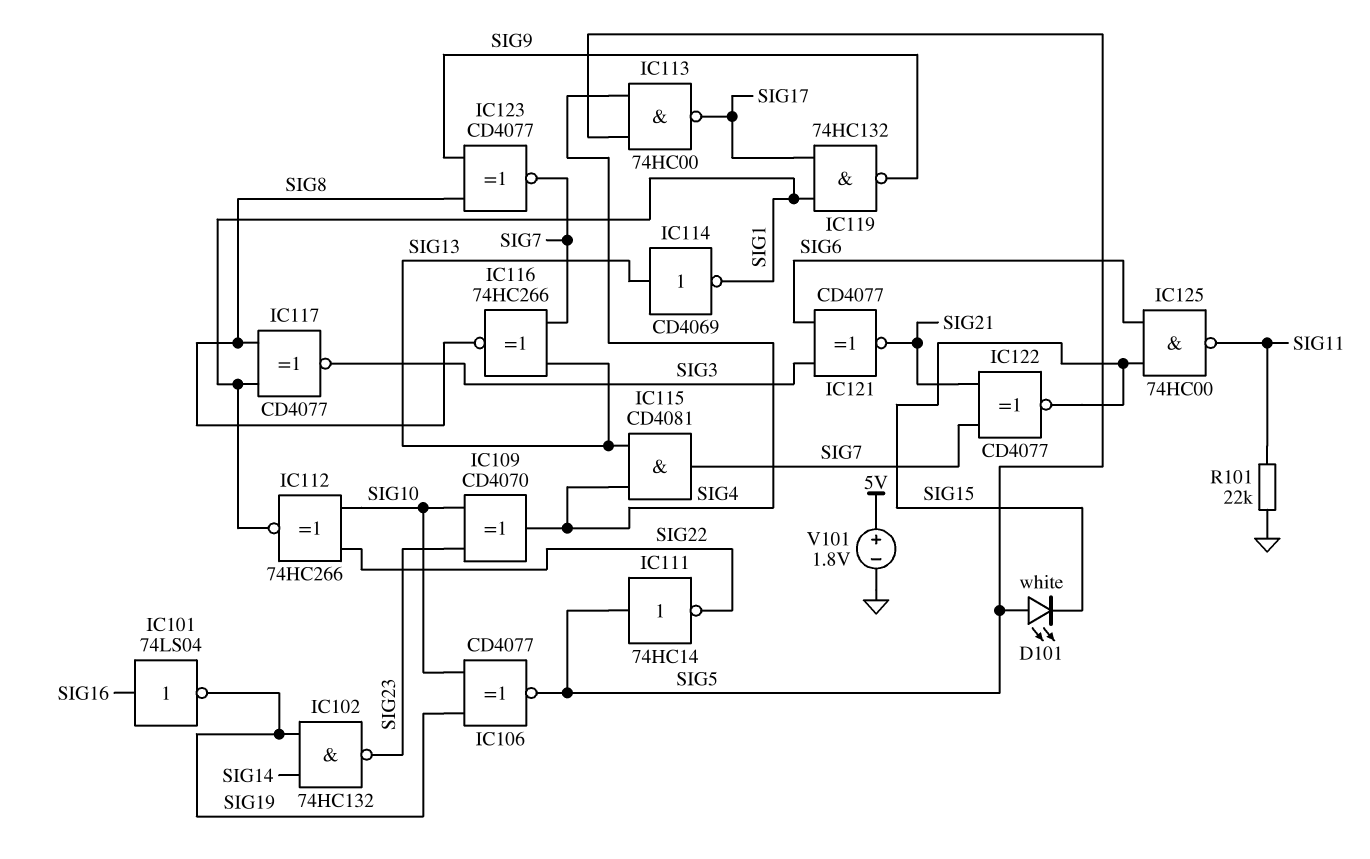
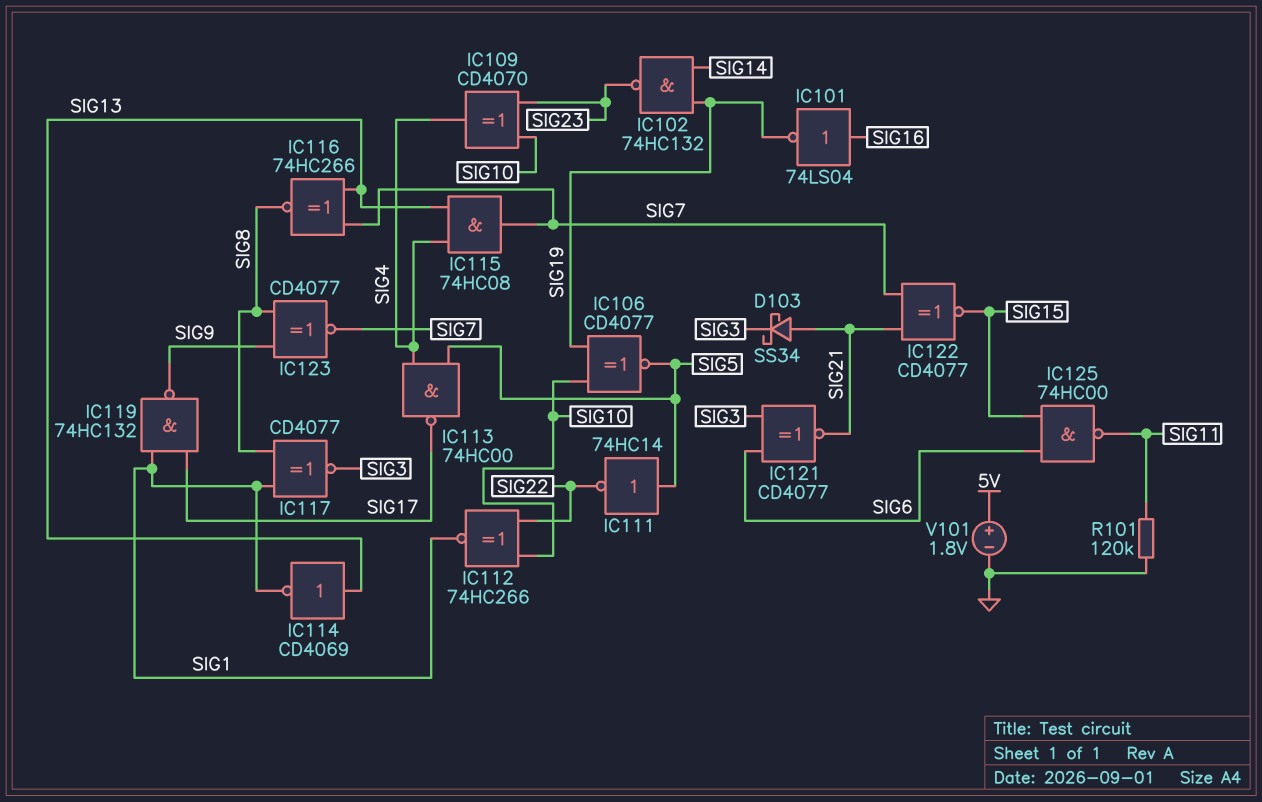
D101: LED white (A SIG5, K SIG15) -> none
D103: none -> schottky SS34 (A SIG21, K SIG3)
IC115: AND CD4081 (in SIG4, in SIG13, out SIG7) -> AND 74HC08 (in SIG4, in SIG13, out SIG7)
R101: 22k (GND, SIG11) -> 120k (GND, SIG11)

